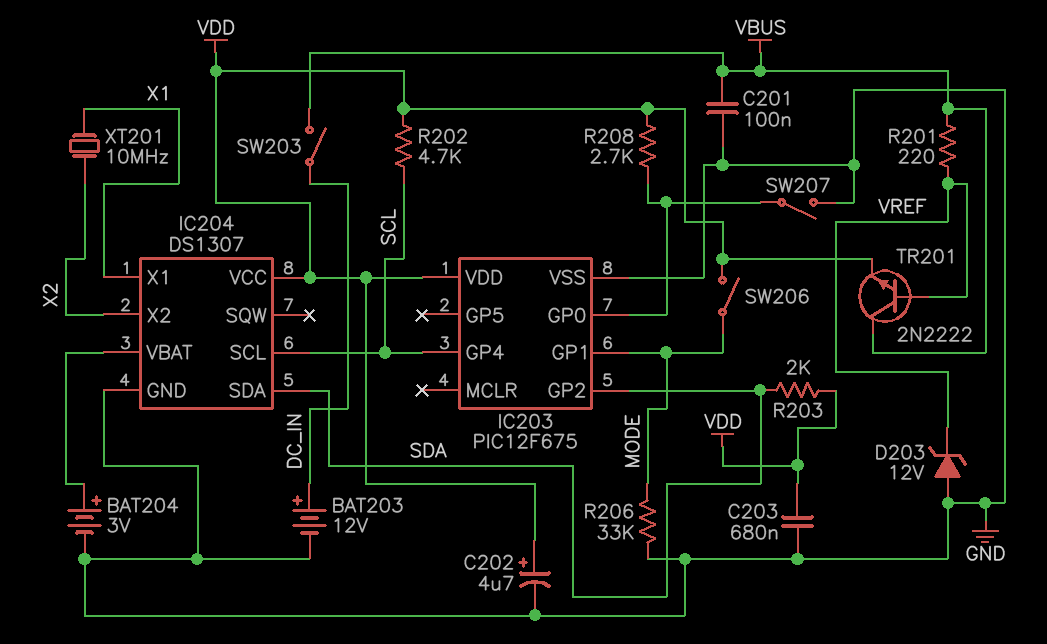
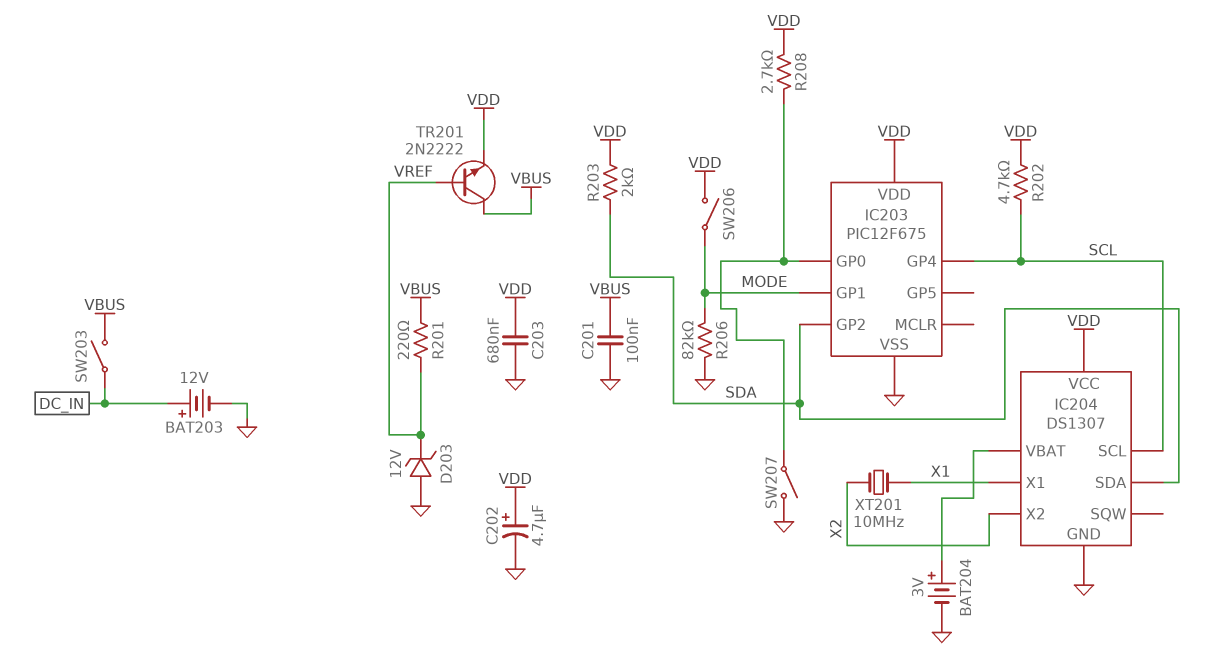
R206: 33k (GND, MODE) -> 82k (GND, MODE)

